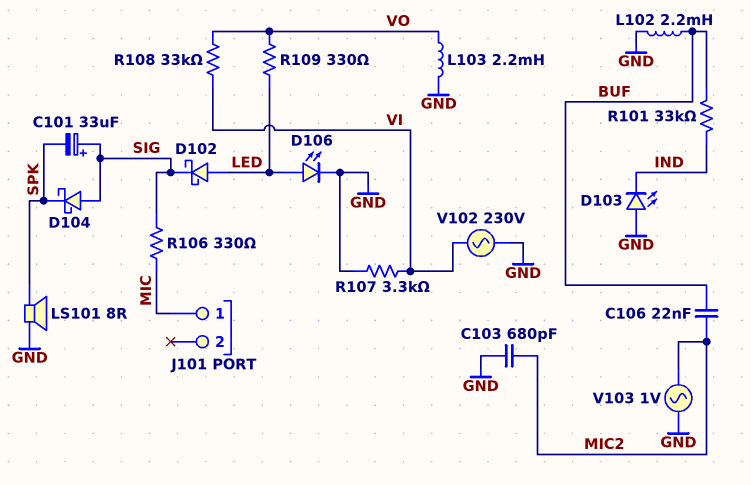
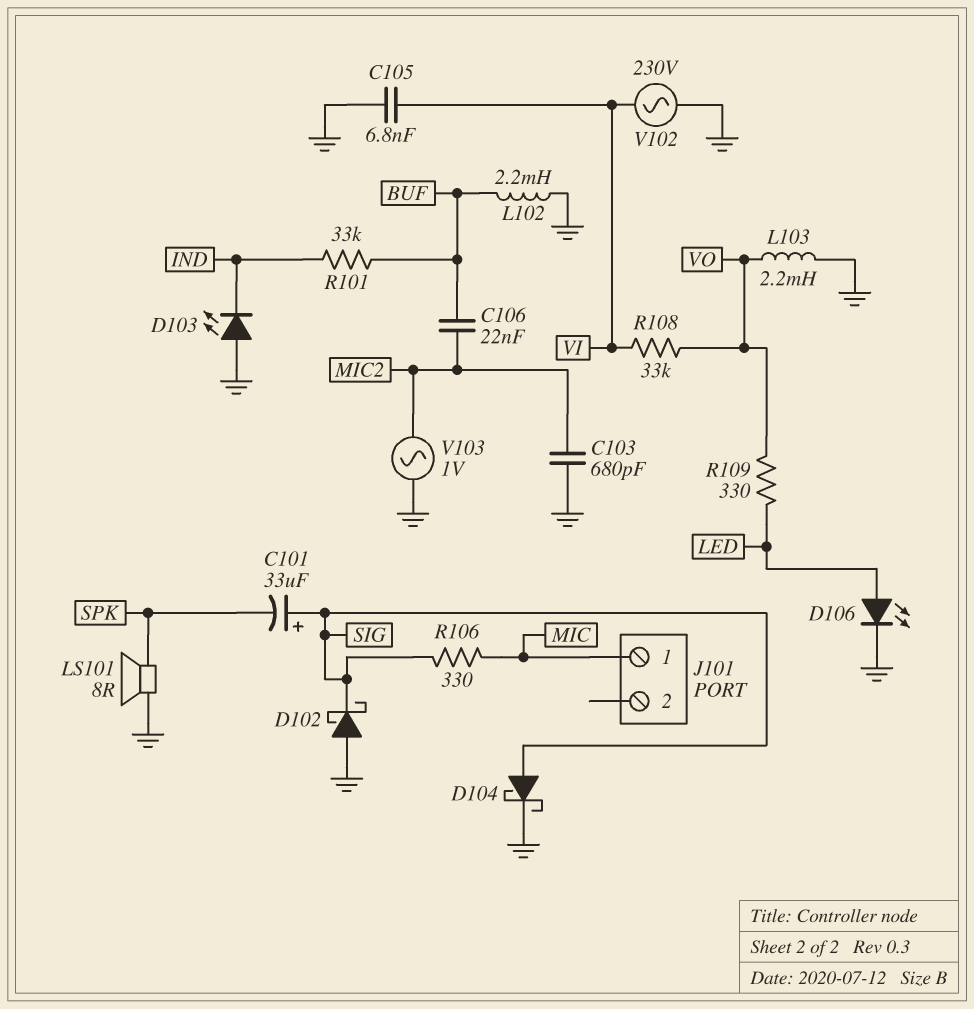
C105: none -> 6.8nF (GND, VI)
D102: schottky (A LED, K SIG) -> schottky (A GND, K SIG)
D104: schottky (A SIG, K SPK) -> schottky (A SIG, K GND)
R107: 3.3k (GND, VI) -> none

